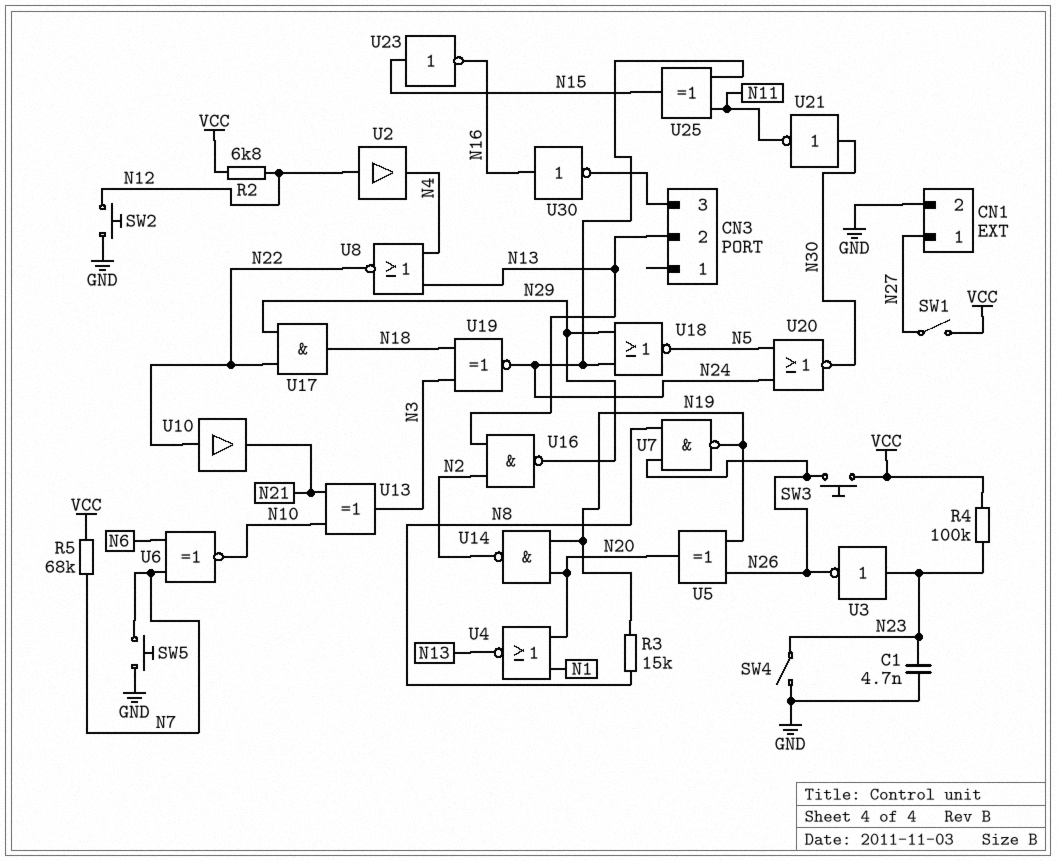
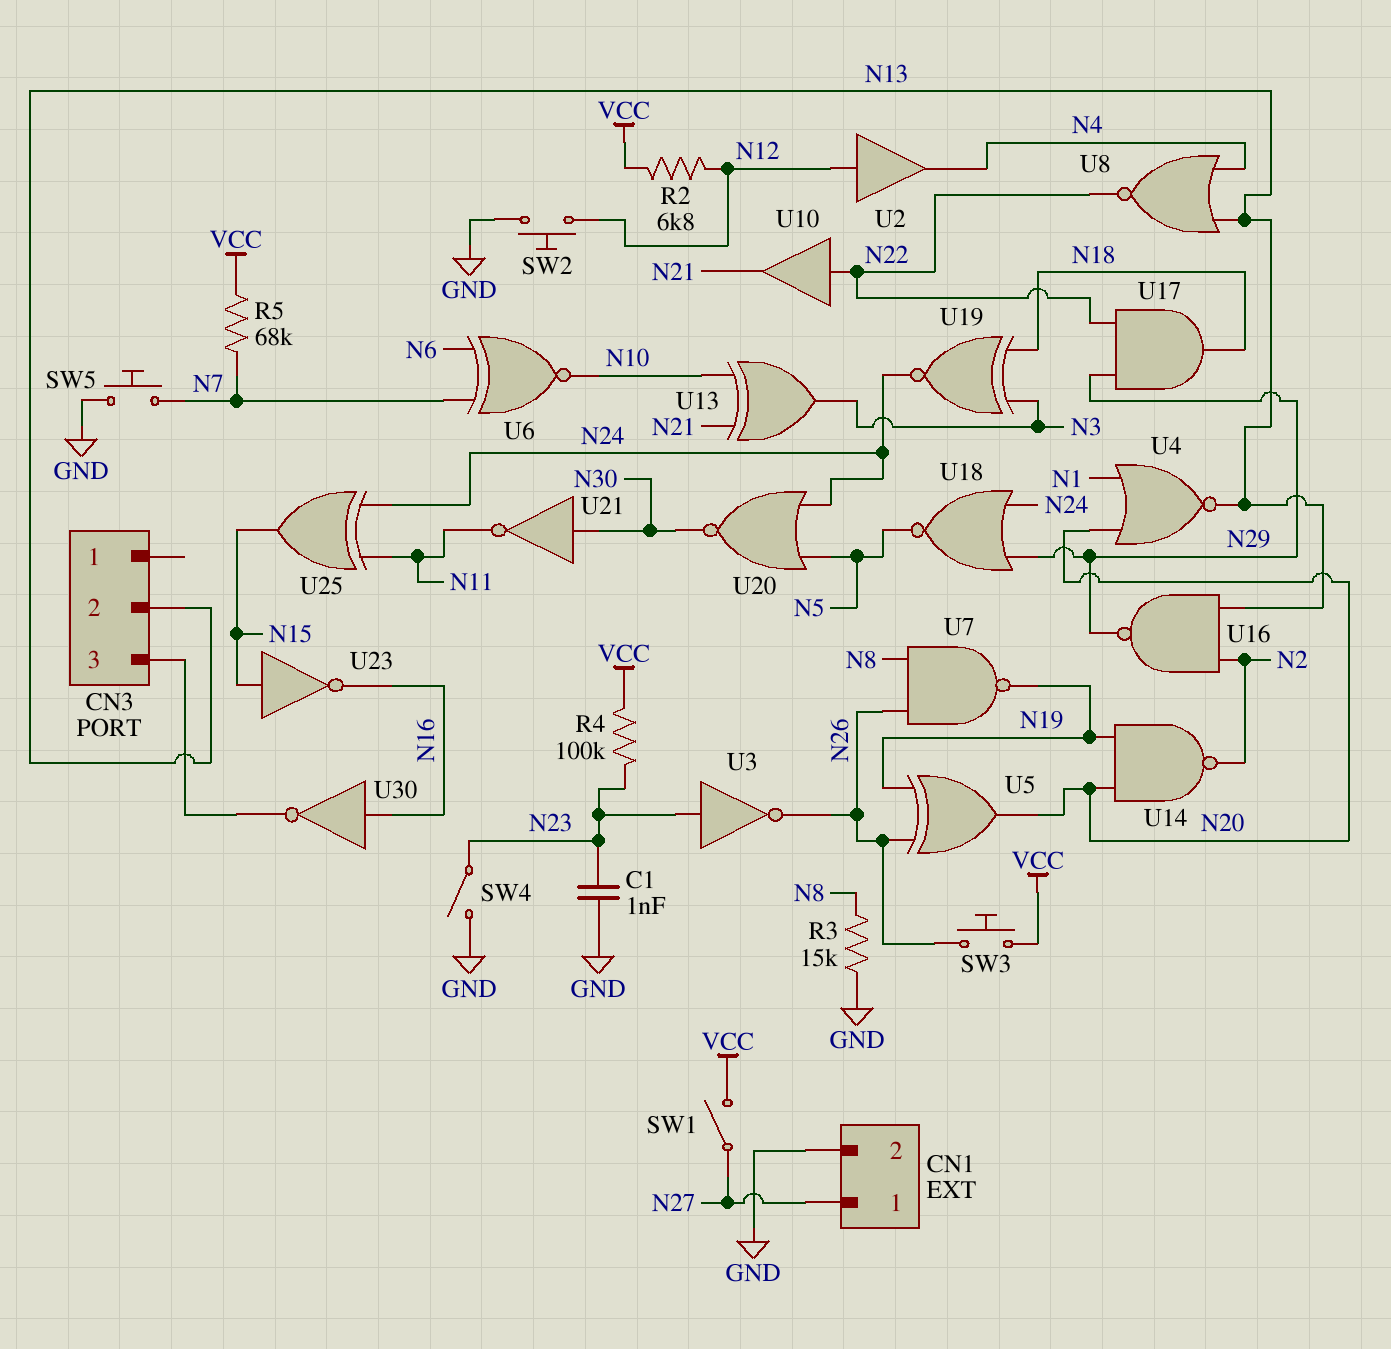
C1: 4.7nF (GND, N23) -> 1nF (GND, N23)
R3: 15k (N8, N19) -> 15k (GND, N8)

